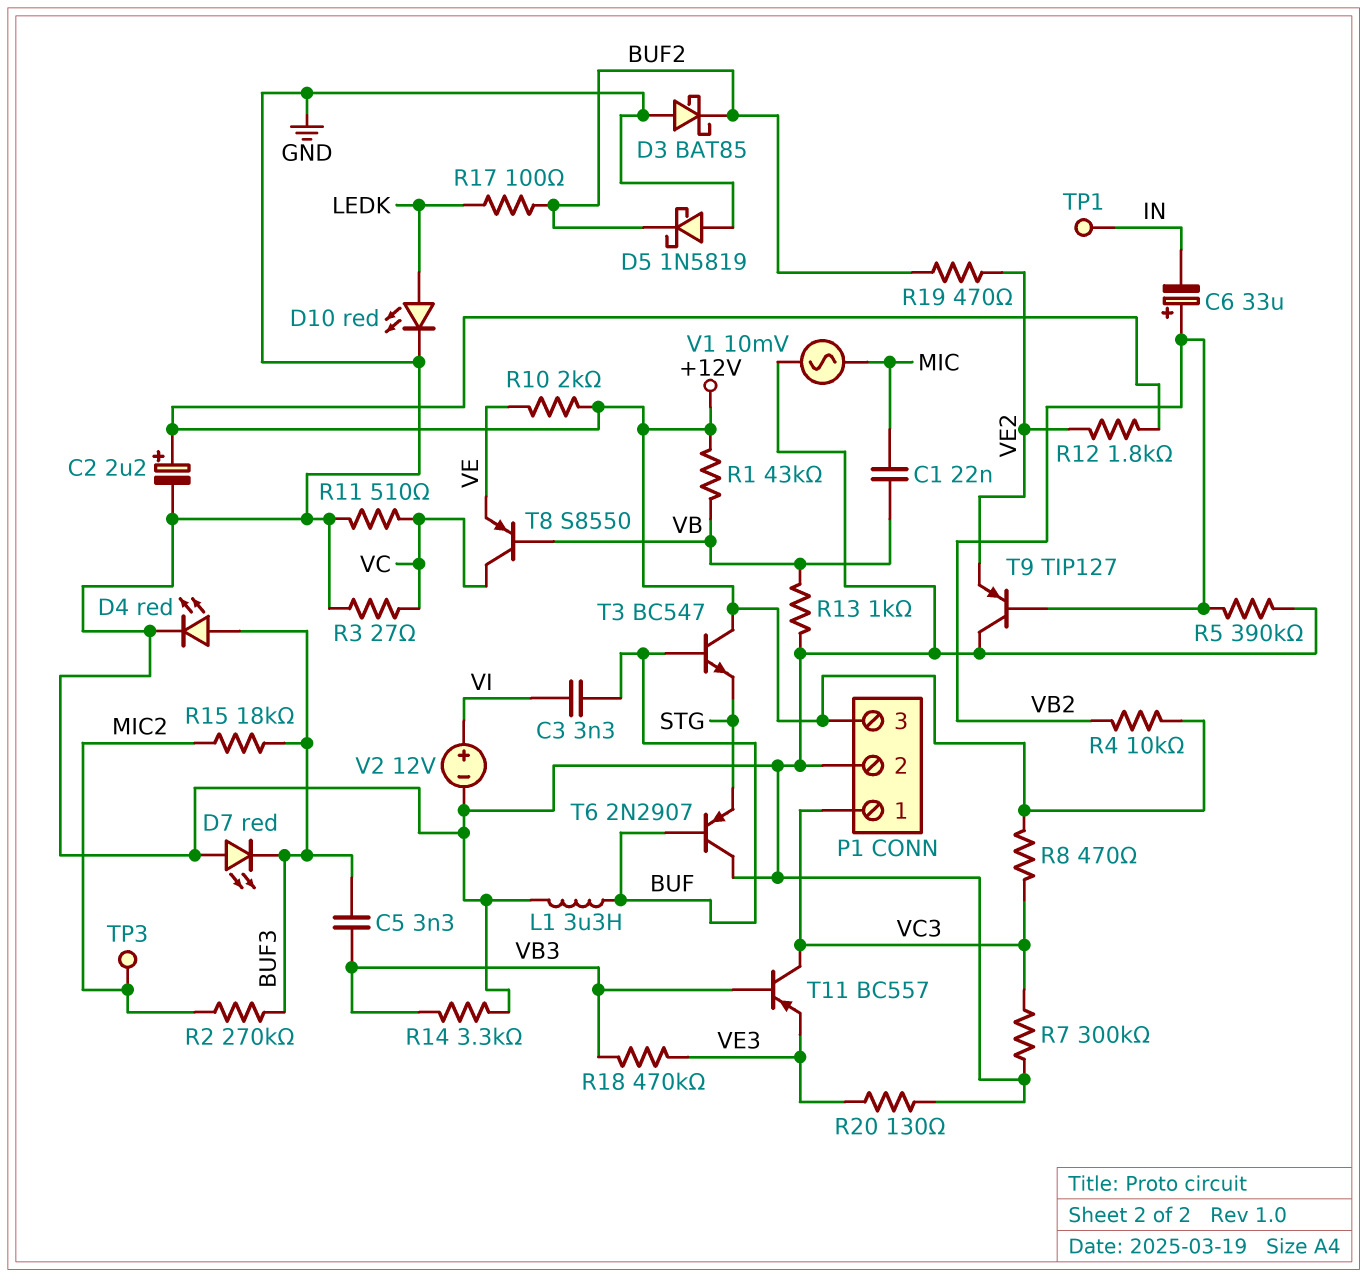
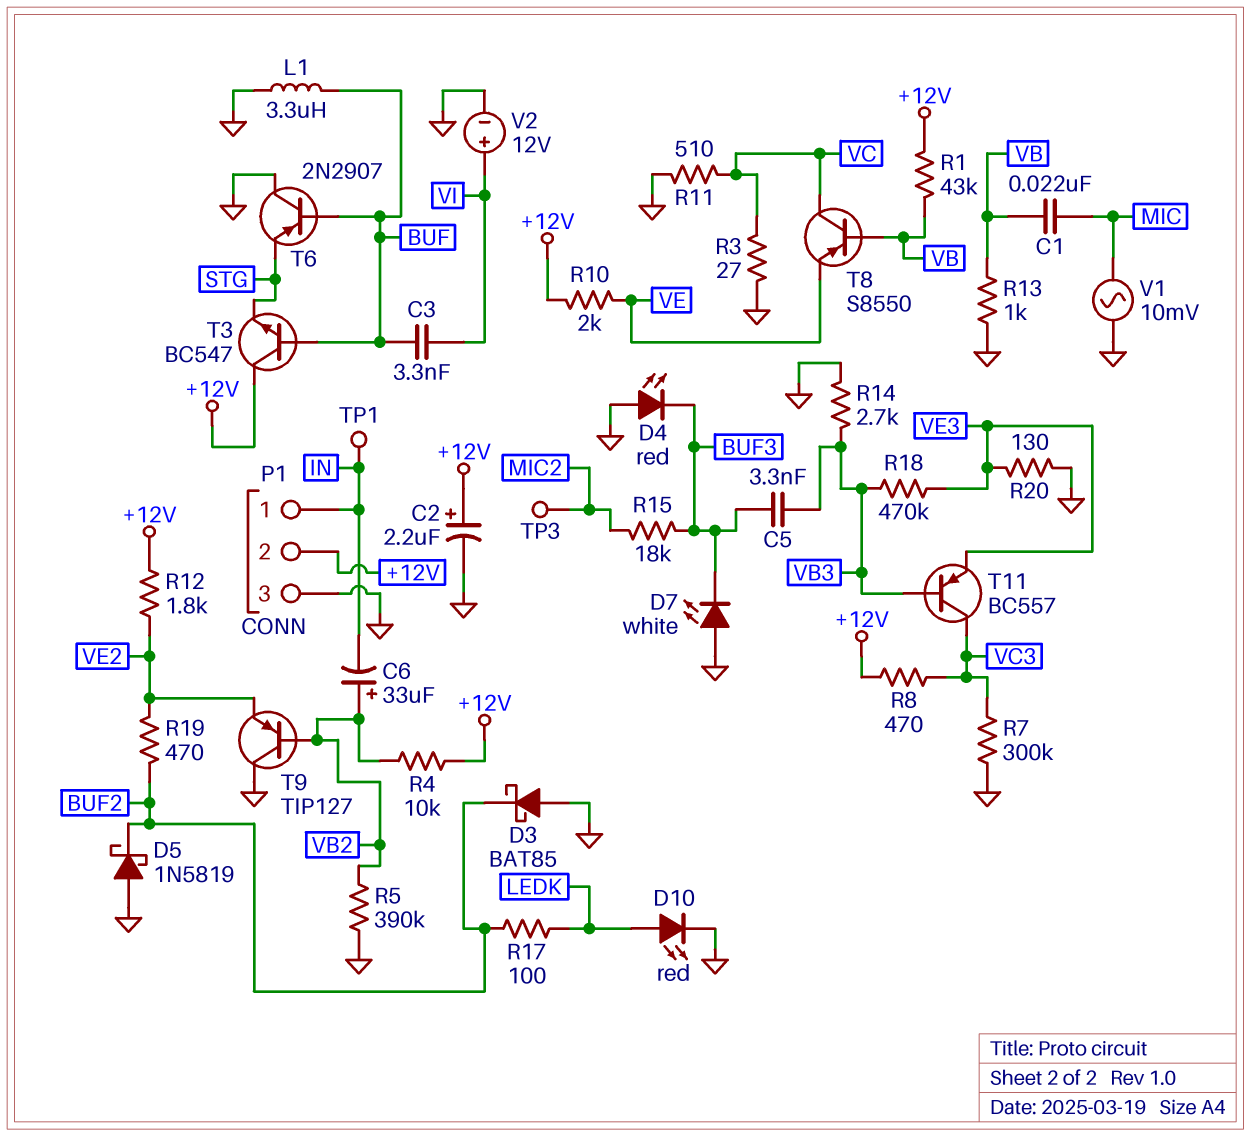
D4: LED red (A BUF3, K GND) -> LED red (A GND, K BUF3)
D7: LED red (A GND, K BUF3) -> LED white (A GND, K BUF3)
P1 pin 1: VC3 -> IN
P1 pin 2: GND -> +12V
P1 pin 3: +12V -> GND
R2: 270k (BUF3, MIC2) -> none
R14: 3.3k (GND, VB3) -> 2.7k (GND, VB3)

